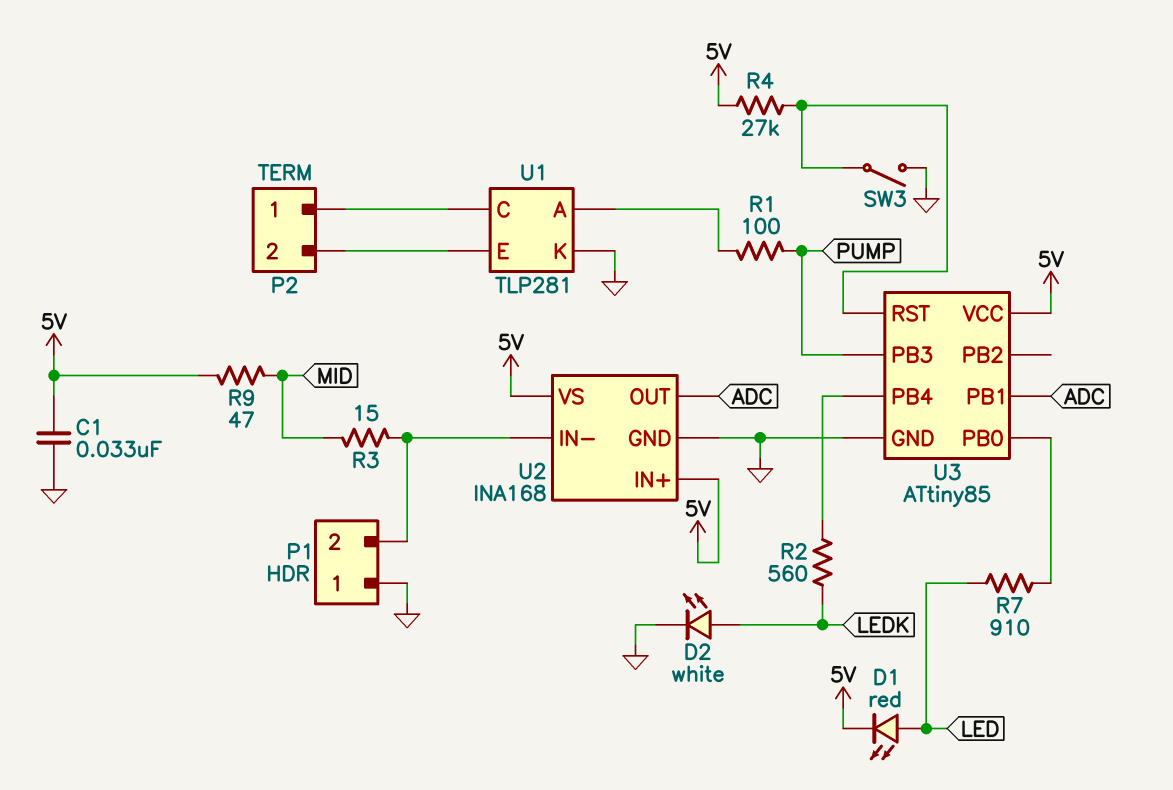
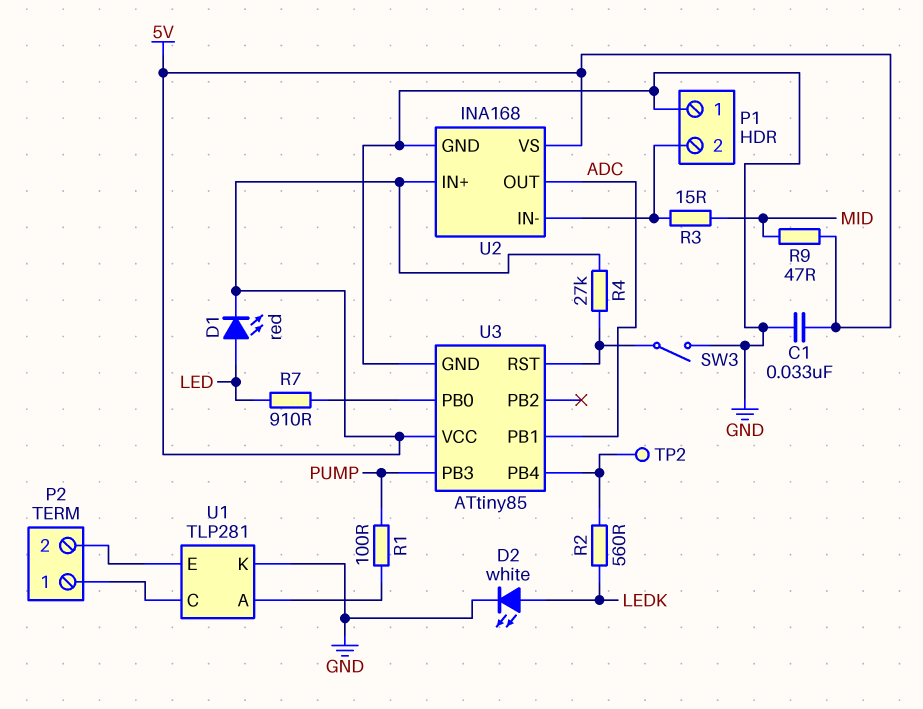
TP2: none -> test point (U3/PB4)

